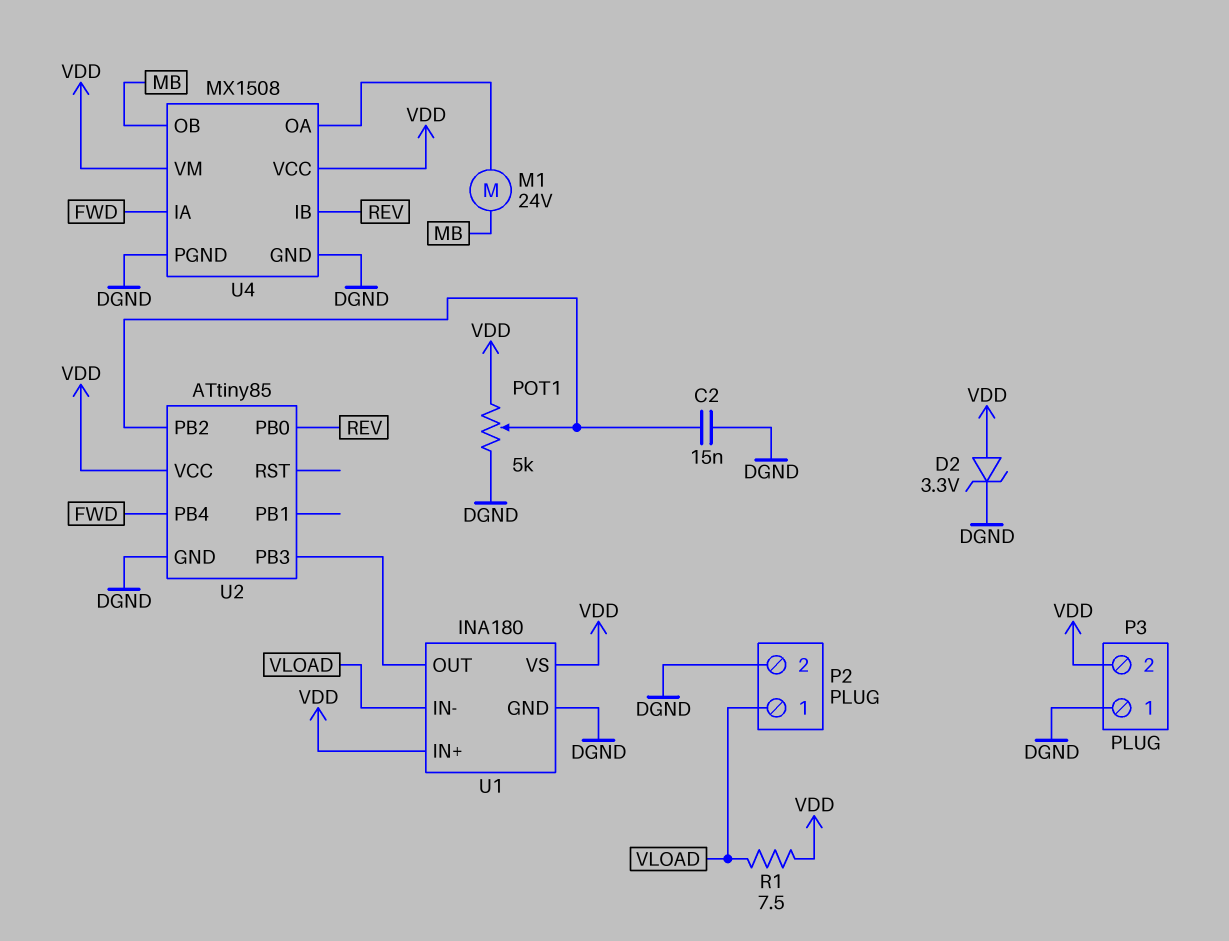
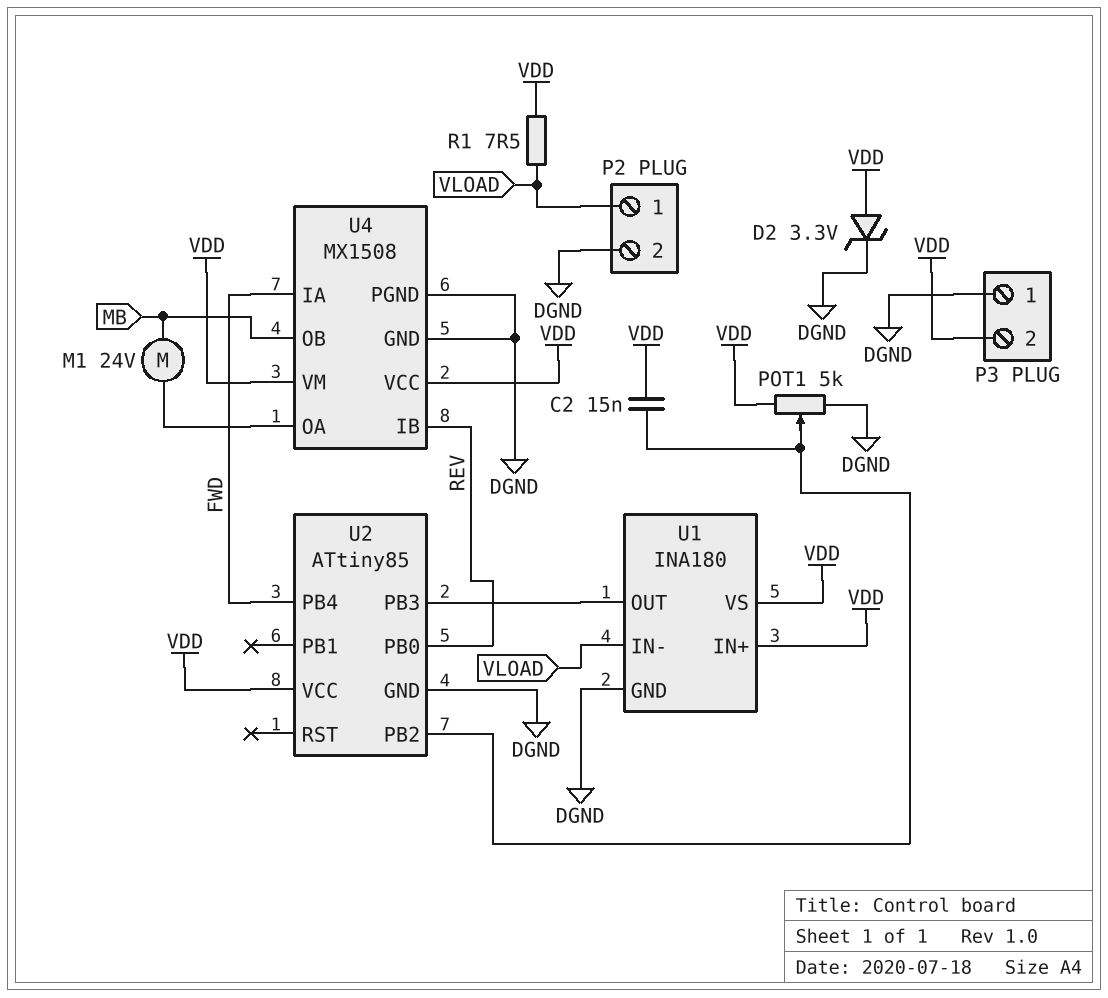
C2: 15nF (DGND, U2/PB2) -> 15nF (U2/PB2, VDD)

